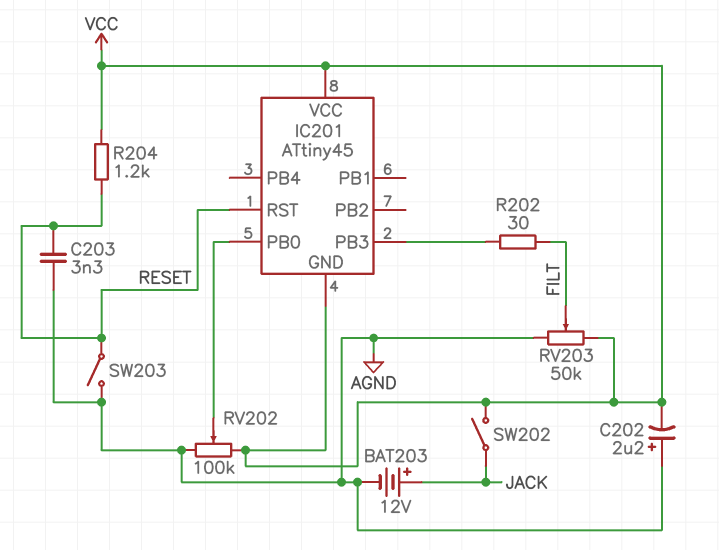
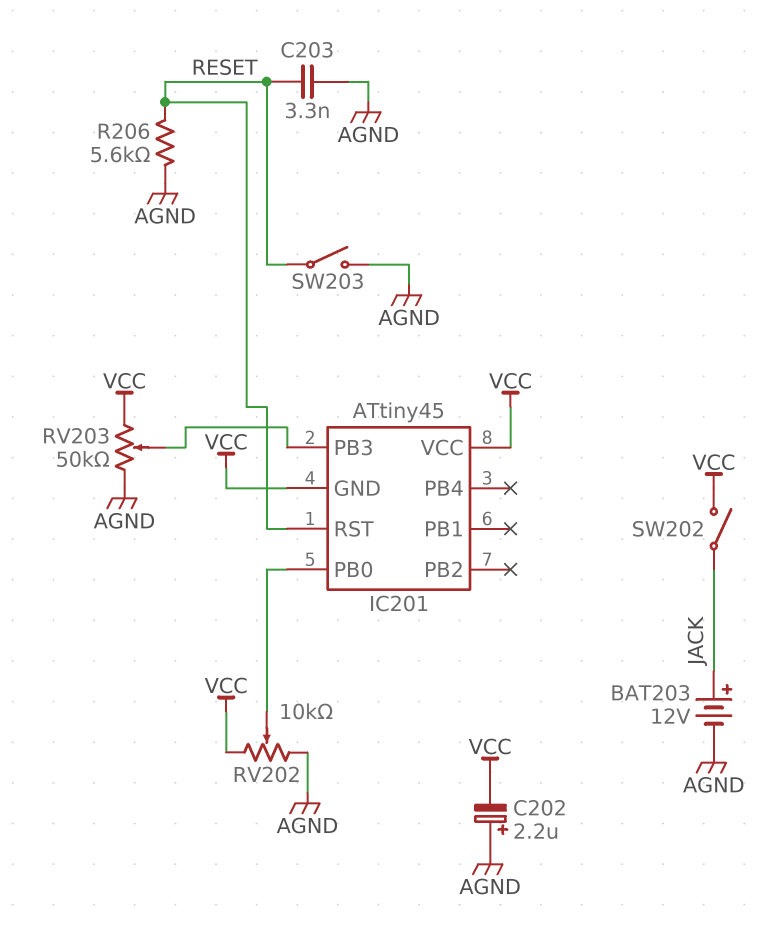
R202: 30 (FILT, IC201/PB3) -> none
R204: 1.2k (RESET, VCC) -> none
R206: none -> 5.6k (AGND, RESET)
RV202: 100k (AGND, VCC, wiper IC201/PB0) -> 10k (AGND, VCC, wiper IC201/PB0)
RV203: 50k (AGND, VCC, wiper FILT) -> 50k (AGND, VCC, wiper IC201/PB3)

